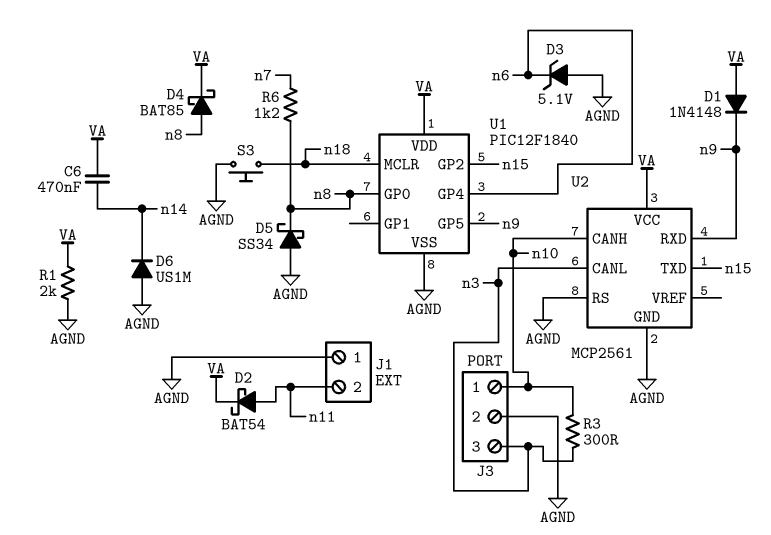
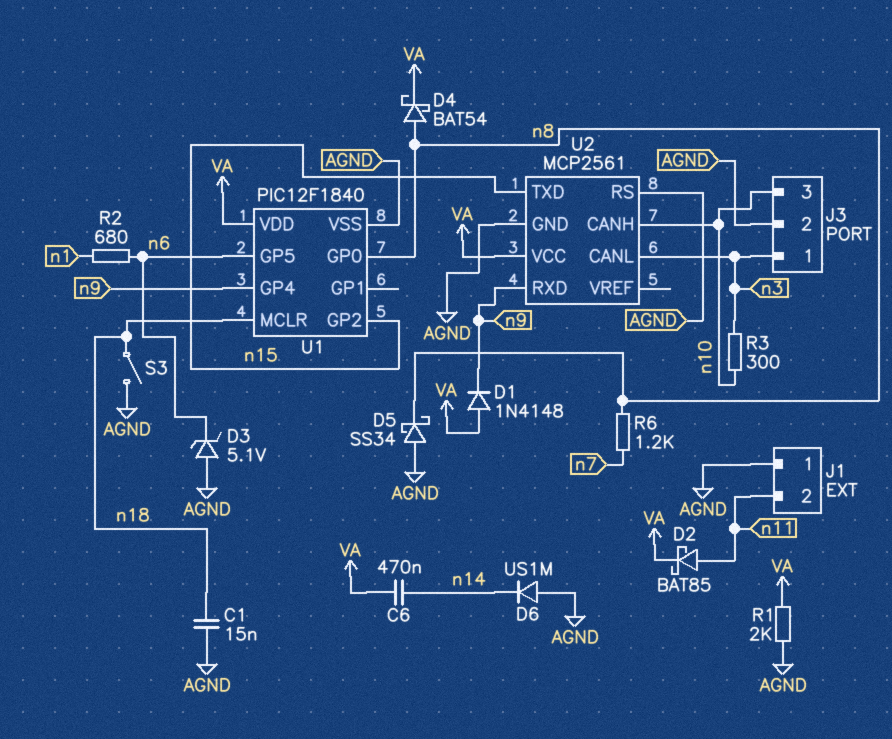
C1: none -> 15nF (AGND, n18)
D2: schottky BAT54 (A n11, K VA) -> schottky BAT85 (A n11, K VA)
D4: schottky BAT85 (A n8, K VA) -> schottky BAT54 (A n8, K VA)
J3 pin 1: n10 -> n3
J3 pin 3: n3 -> n10
R2: none -> 680 (n1, n6)
S3: button (AGND, n18) -> switch (AGND, n18)
U1 pin GP4: n6 -> n9
U1 pin GP5: n9 -> n6

